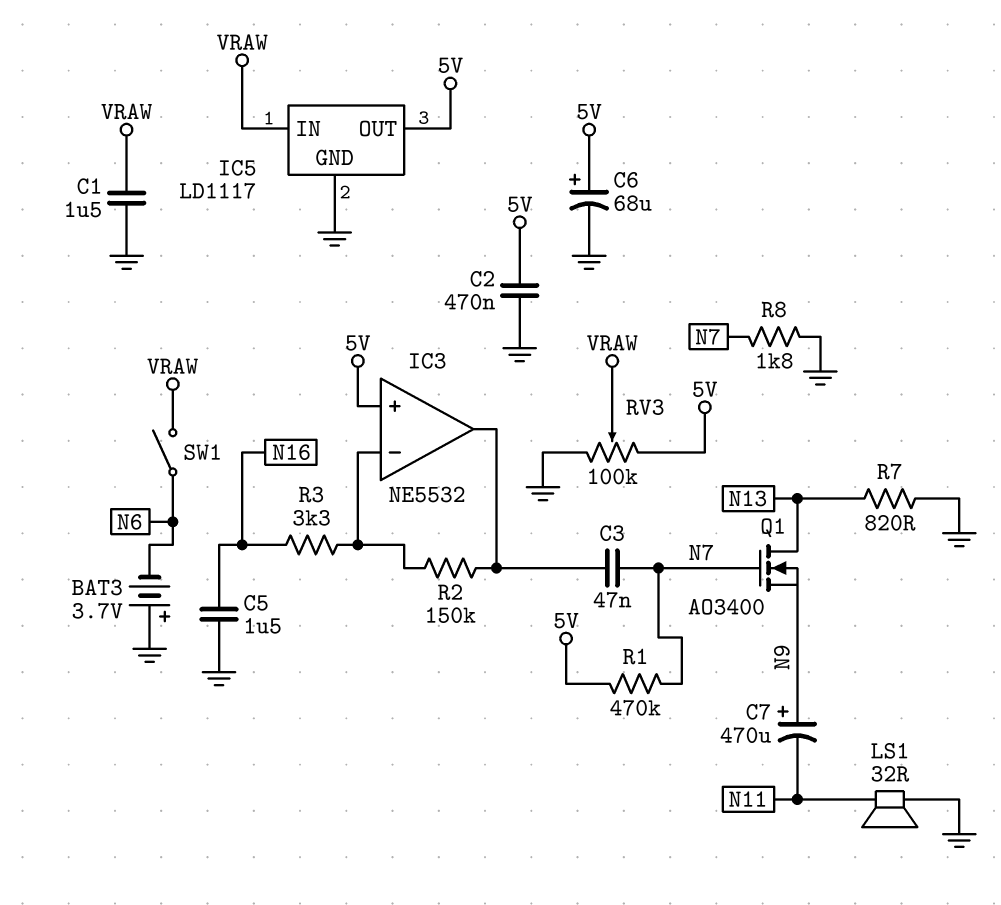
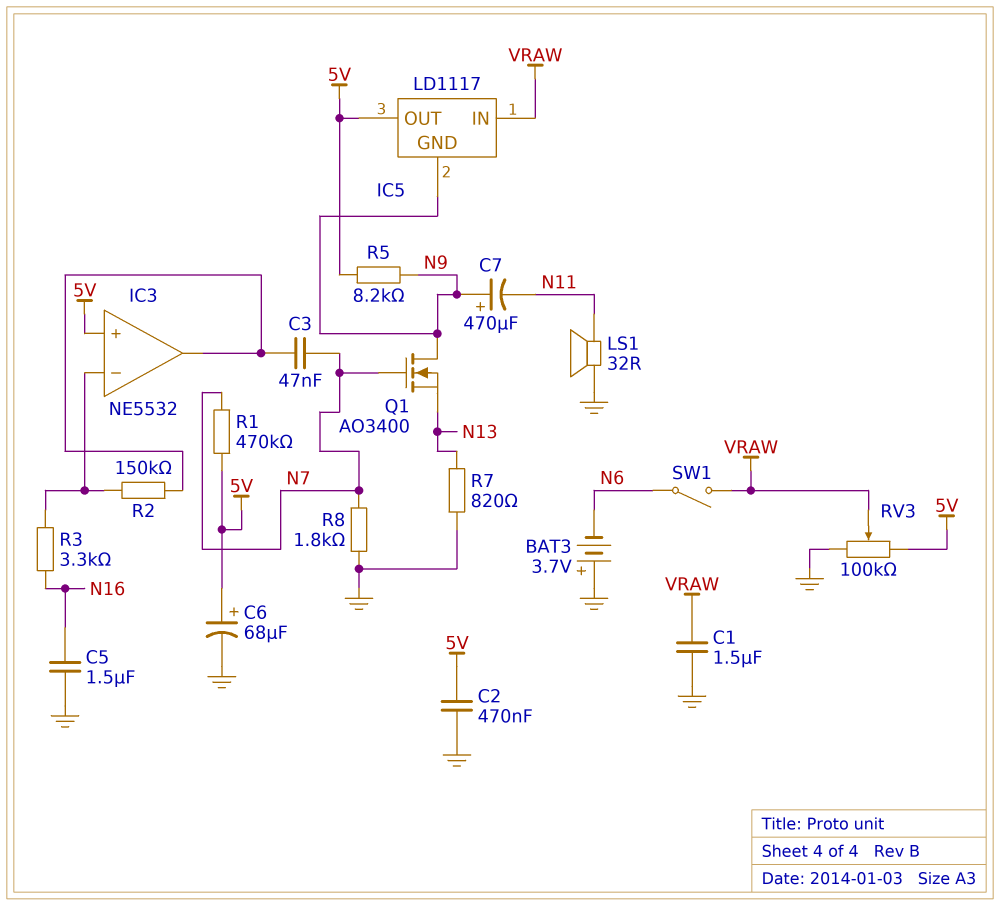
IC5 pin GND: GND -> N9
Q1: NMOS AO3400 (G N7, D N13, S N9) -> NMOS AO3400 (G N7, D N9, S N13)
R5: none -> 8.2k (5V, N9)

